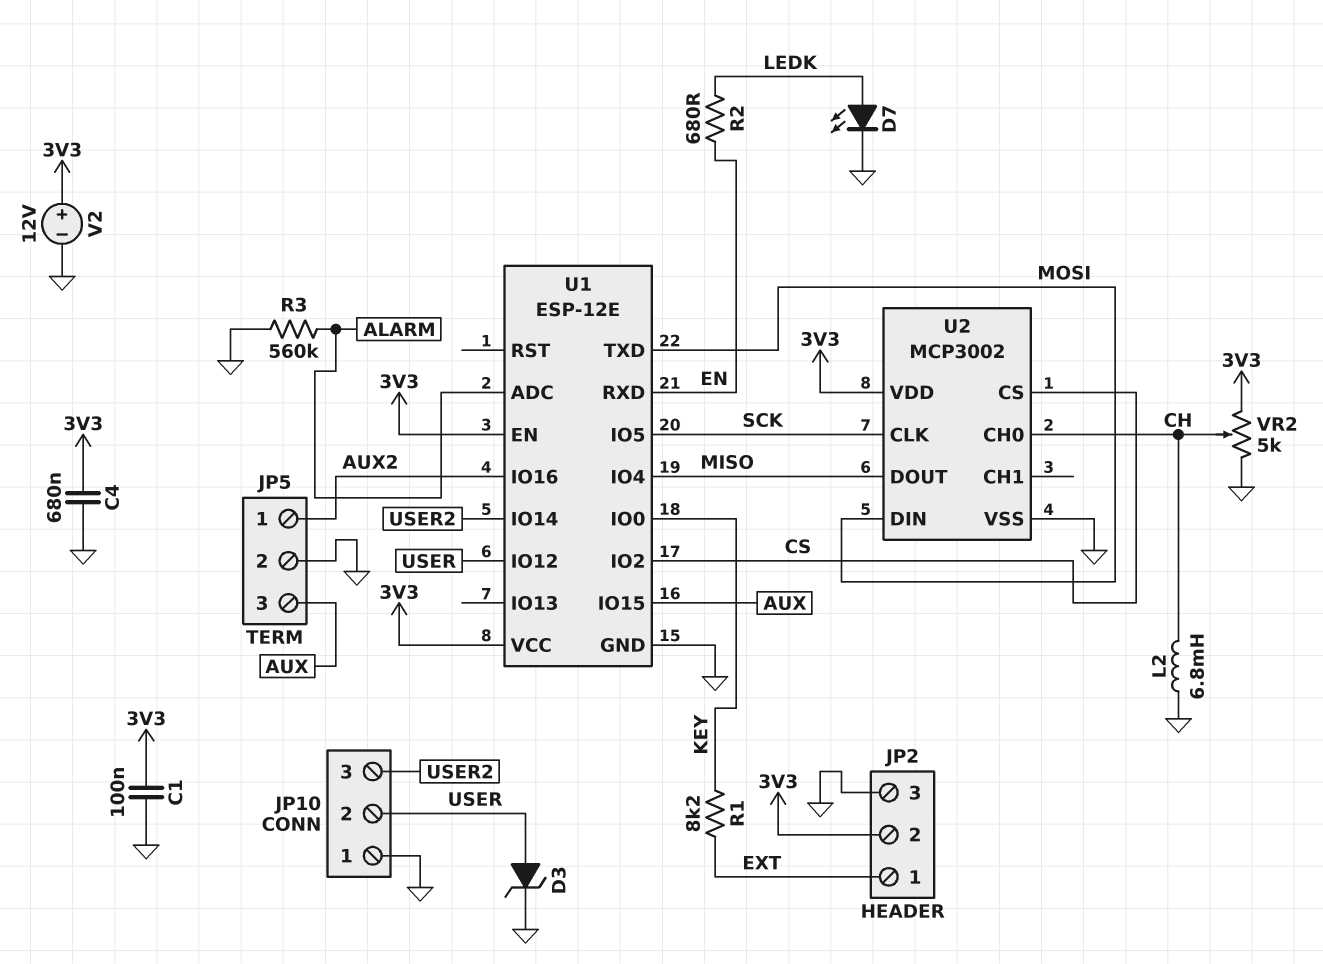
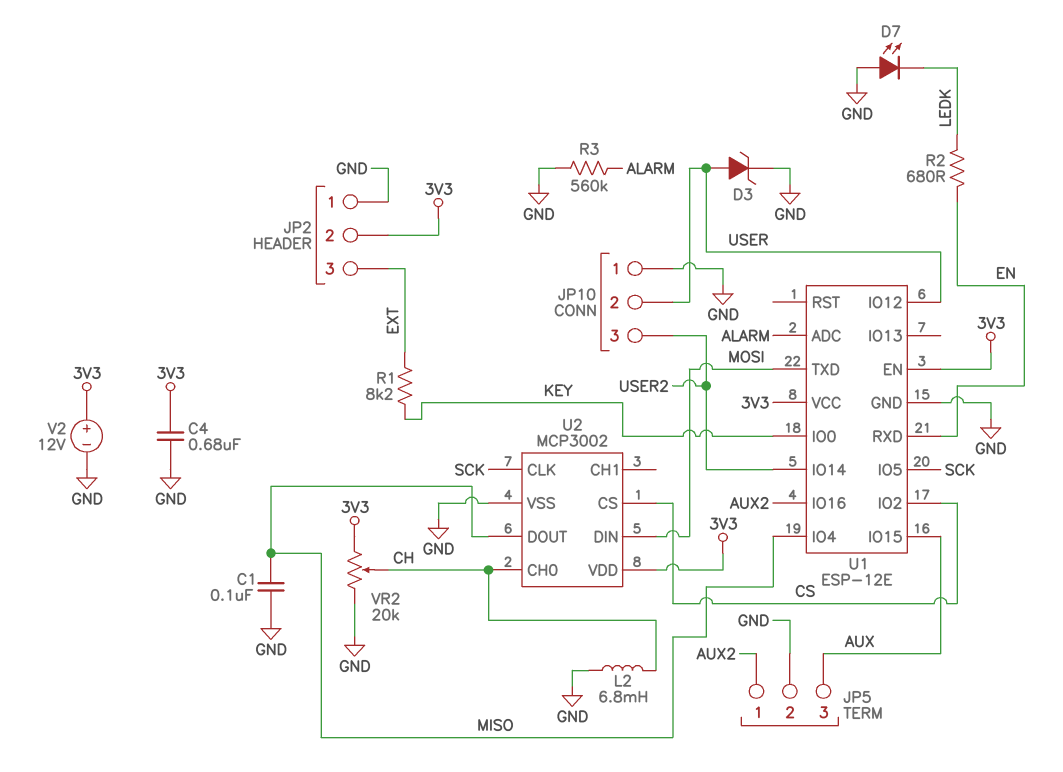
C1: 100nF (3V3, GND) -> 100nF (GND, MISO)
D7: LED (A LEDK, K GND) -> LED (A GND, K LEDK)
JP2 pin 1: EXT -> GND
JP2 pin 3: GND -> EXT
VR2: 5k (3V3, GND, wiper CH) -> 20k (3V3, GND, wiper CH)

